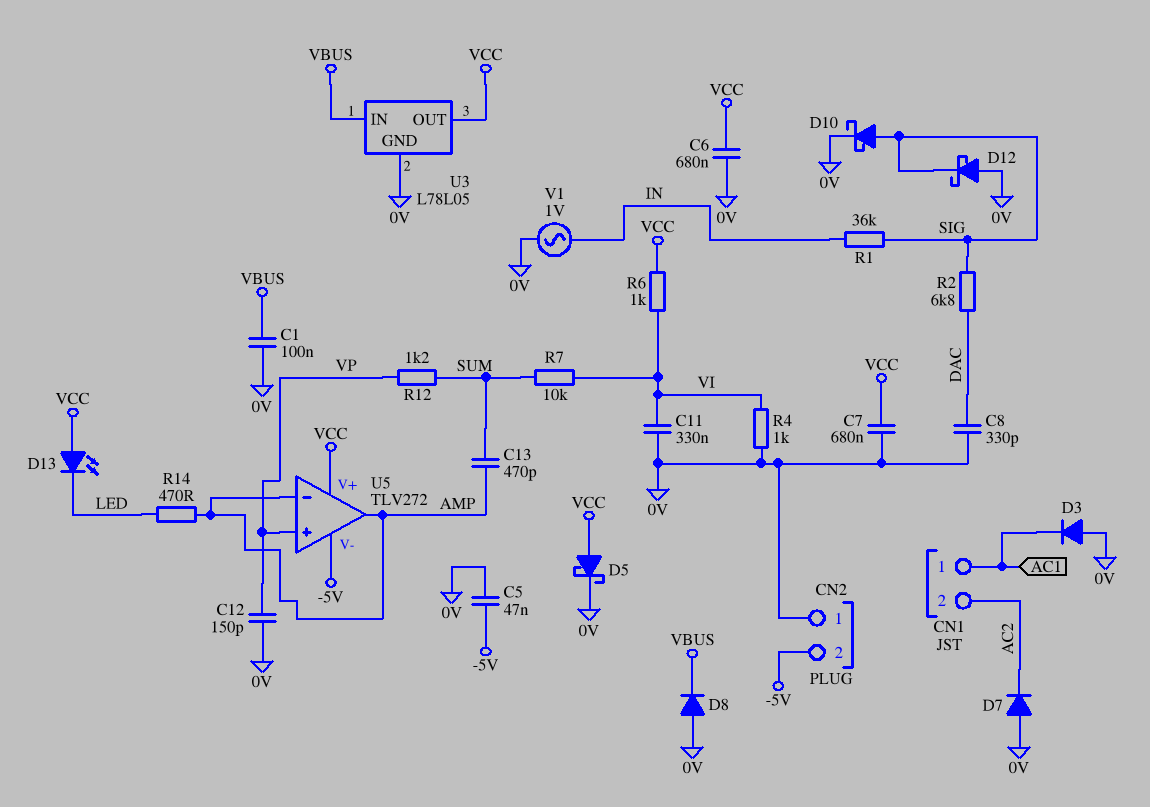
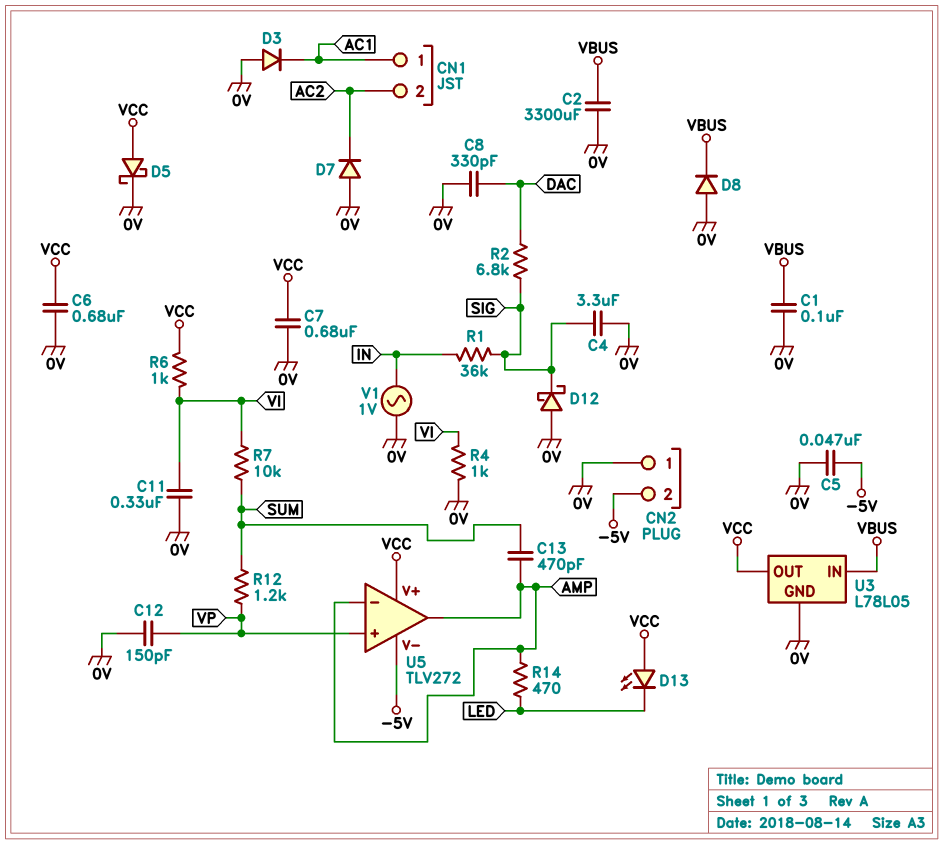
C2: none -> 3300uF (0V, VBUS)
C4: none -> 3.3uF (0V, SIG)
D10: schottky (A SIG, K 0V) -> none

